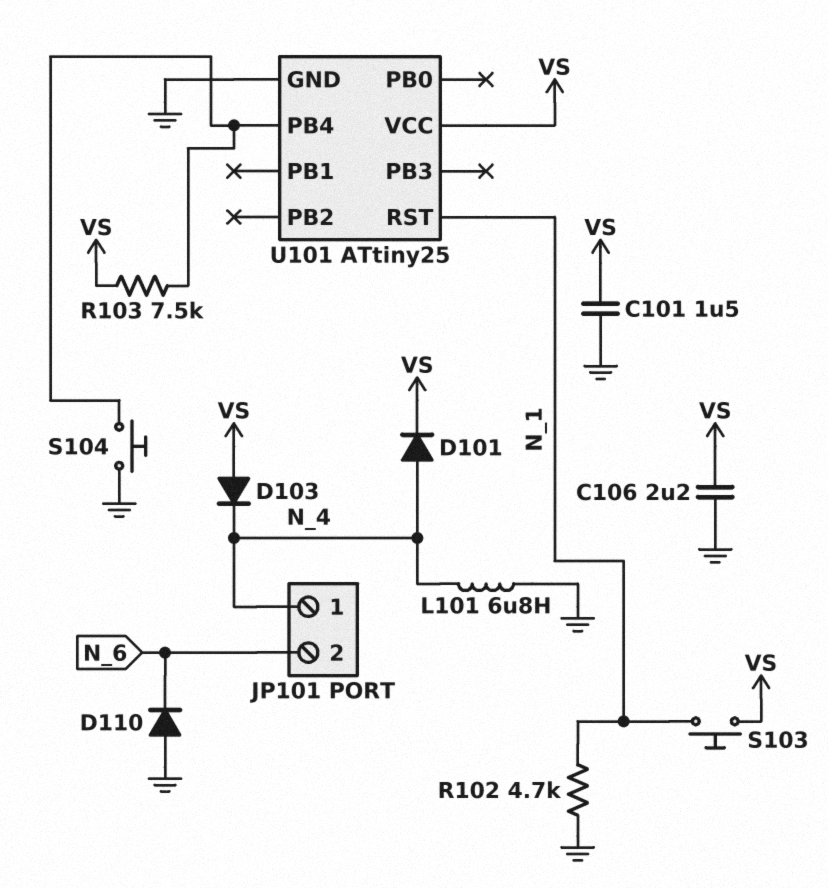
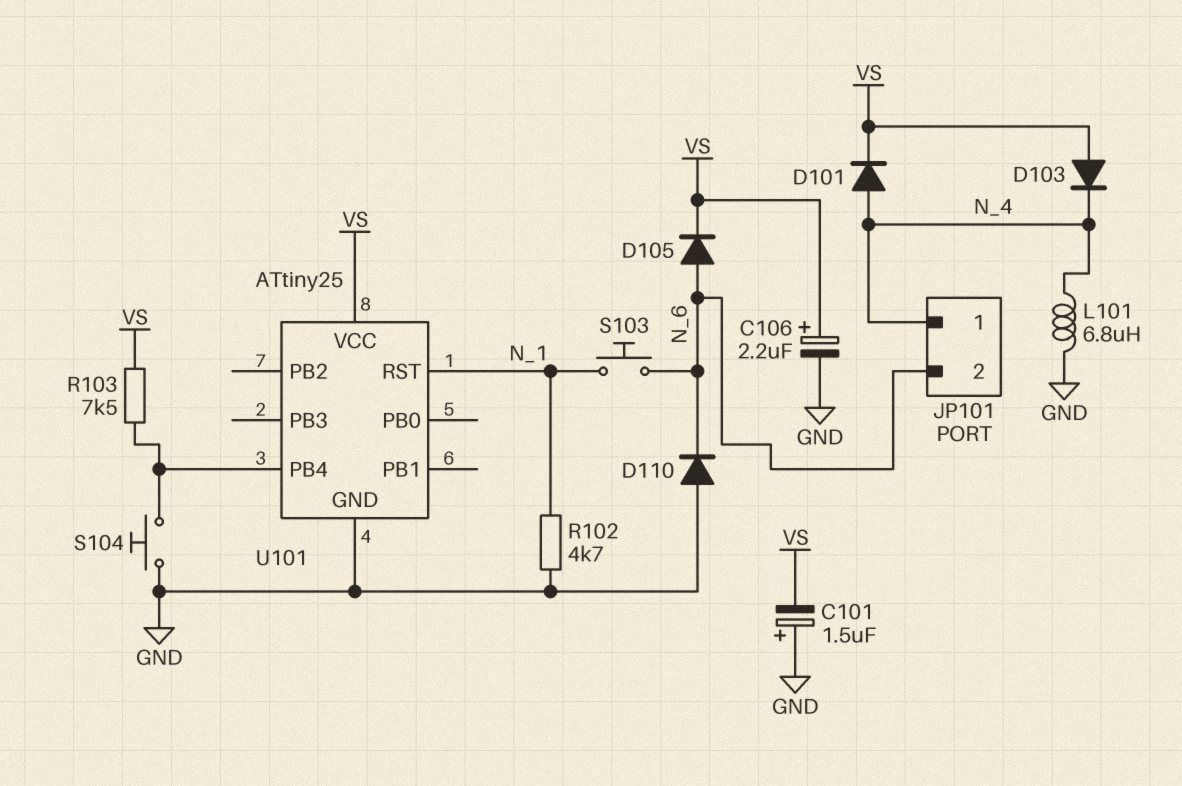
C101: 1.5uF (GND, VS) -> 1.5uF (plus GND, minus VS)
C106: 2.2uF (GND, VS) -> 2.2uF (plus VS, minus GND)
D105: none -> diode (A N_6, K VS)
S103: button (N_1, VS) -> button (N_1, N_6)

